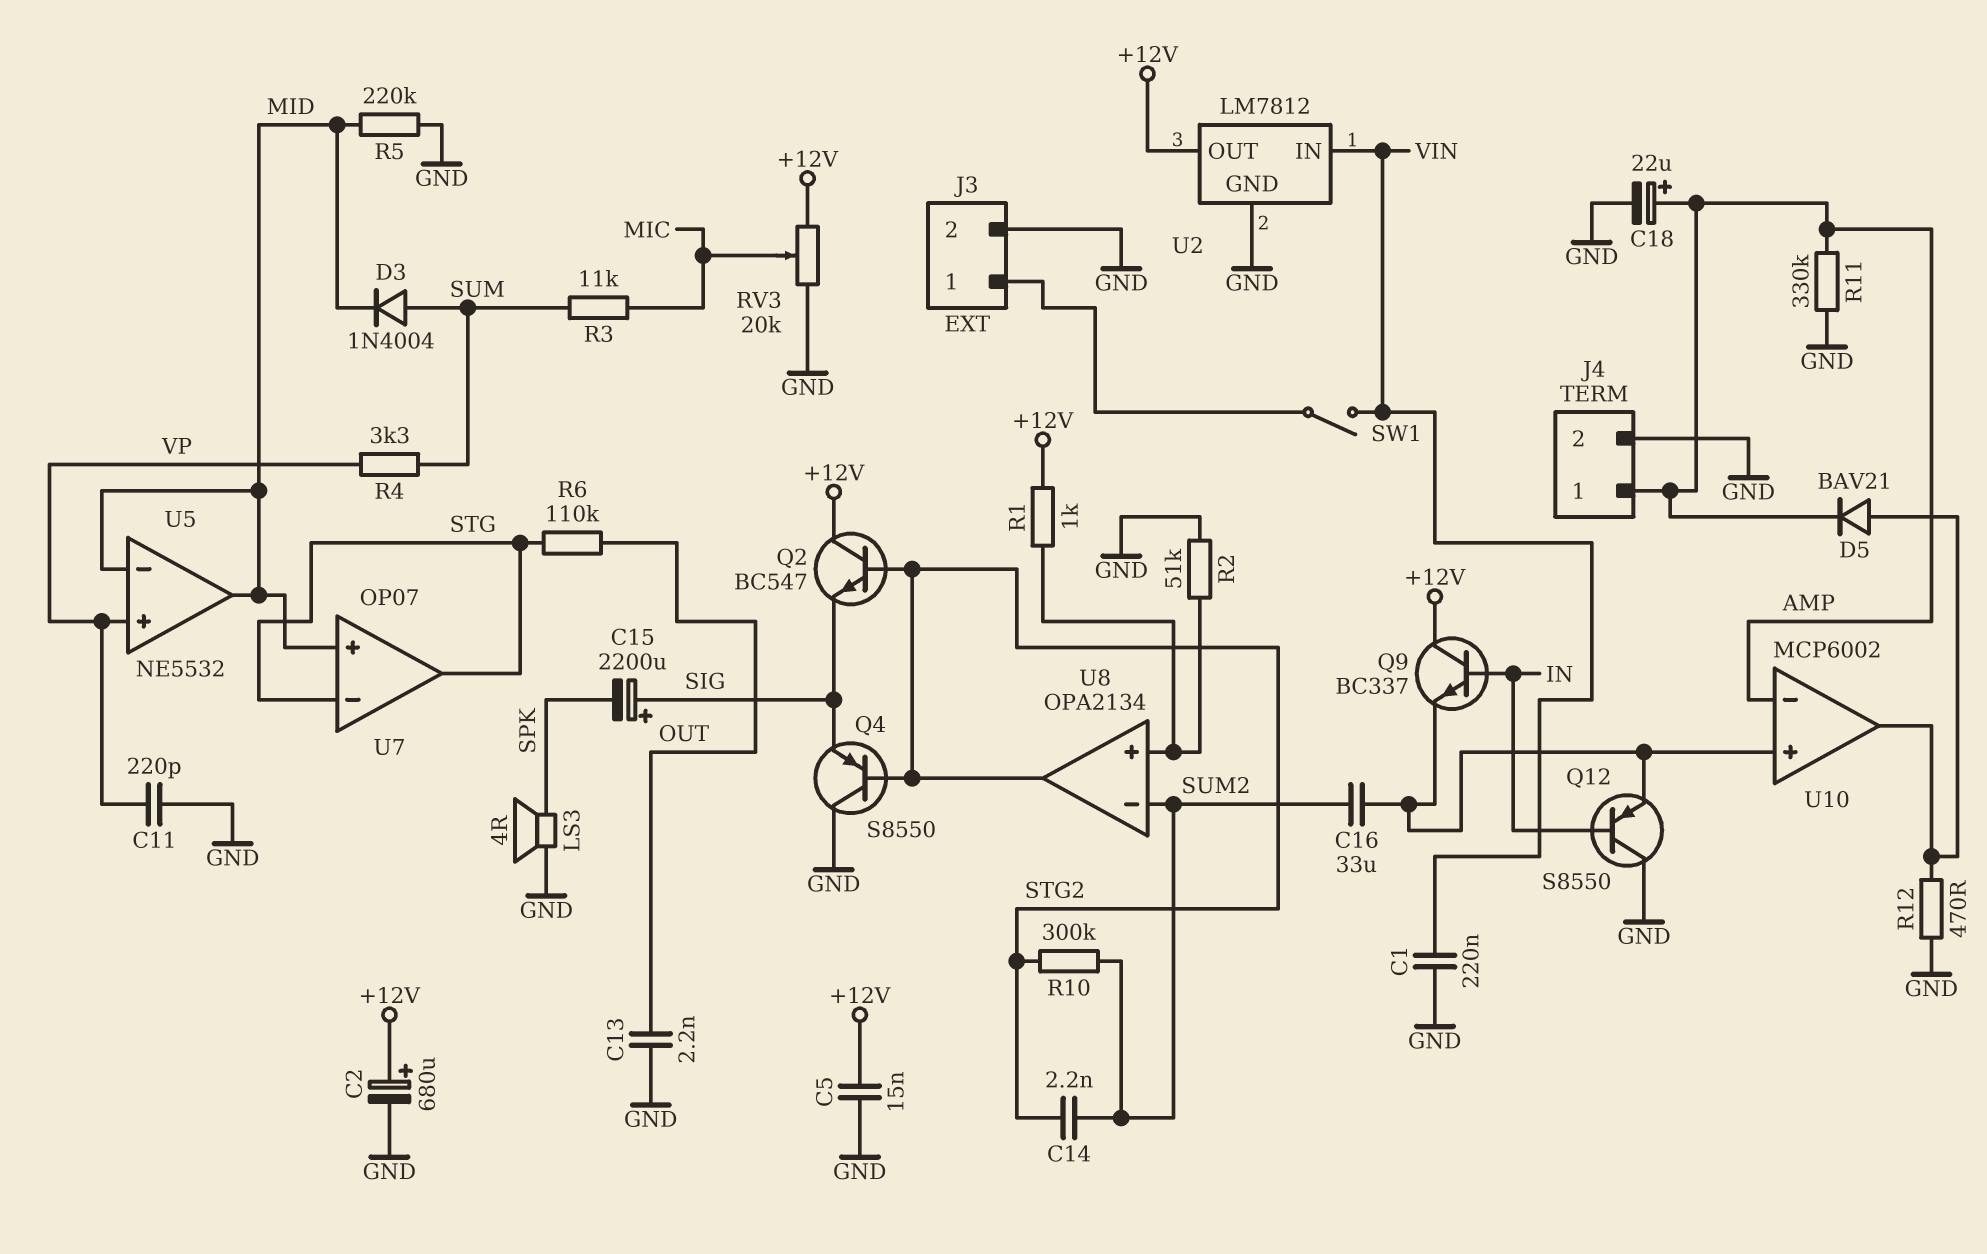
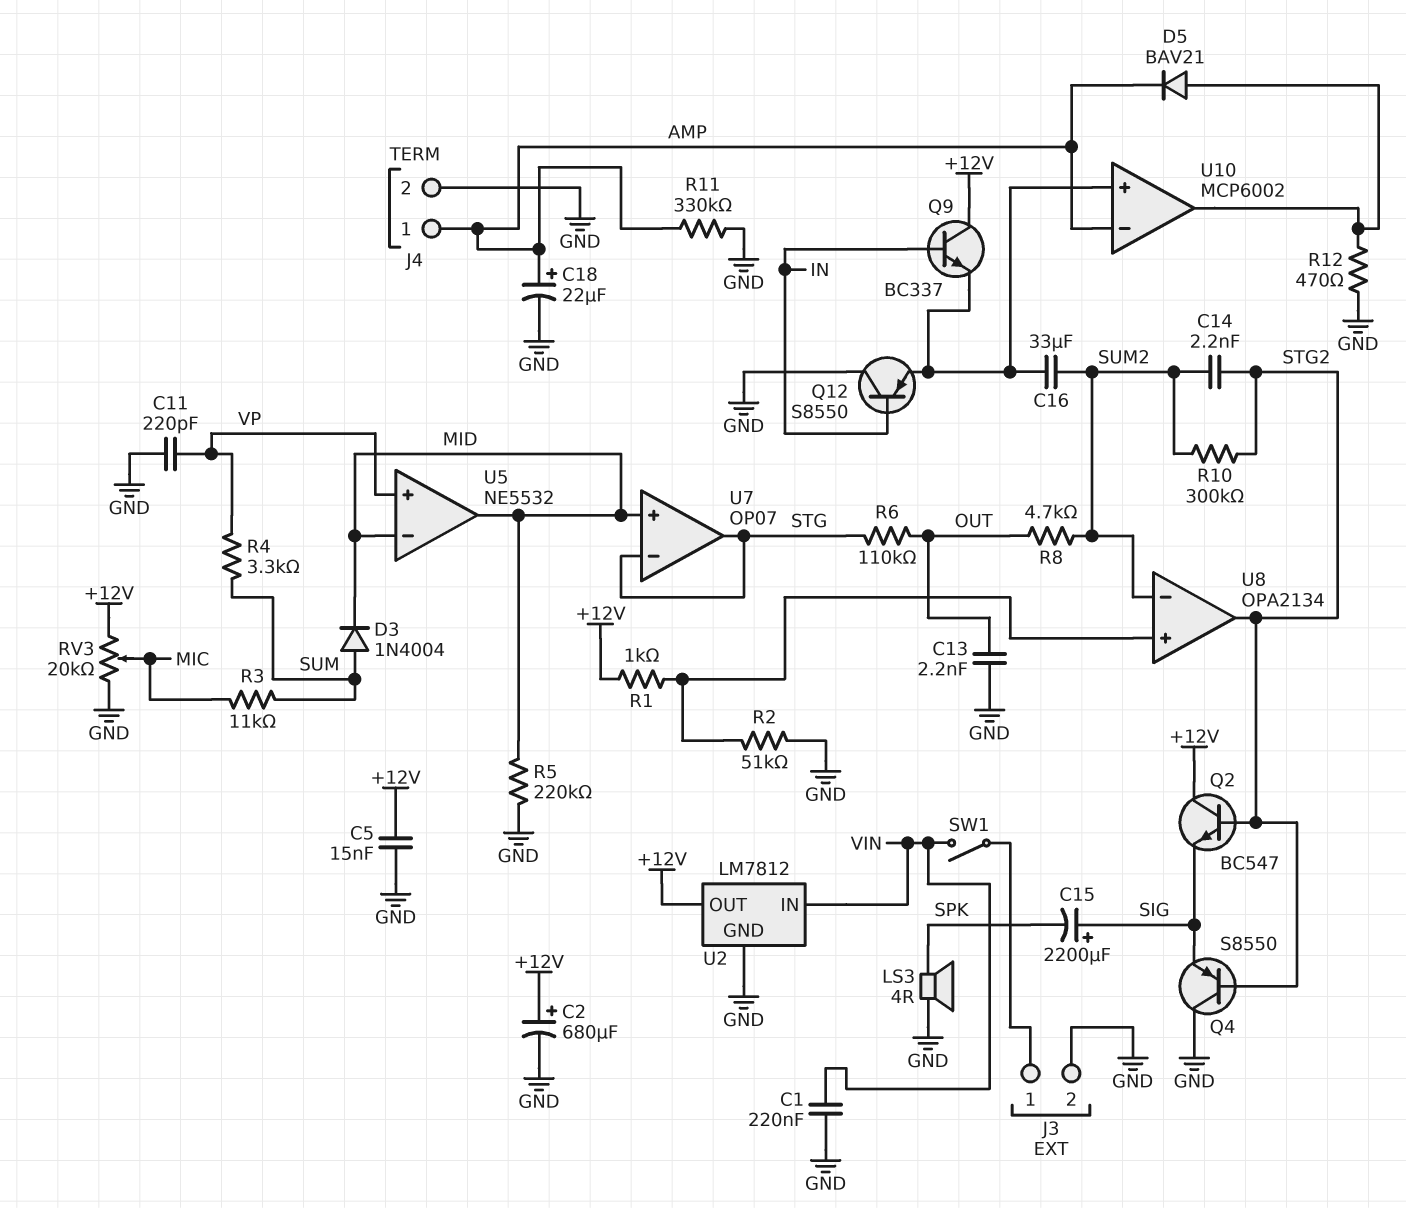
R8: none -> 4.7k (OUT, SUM2)

